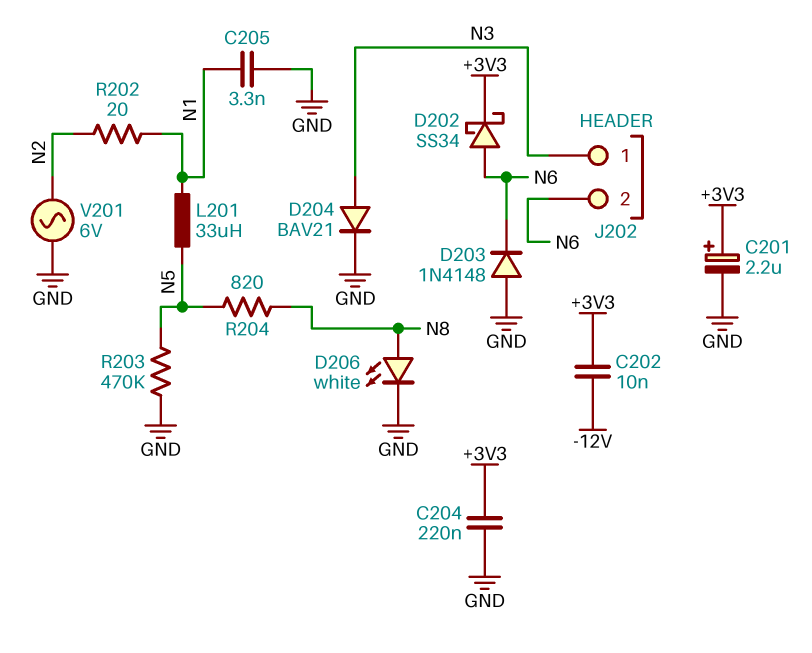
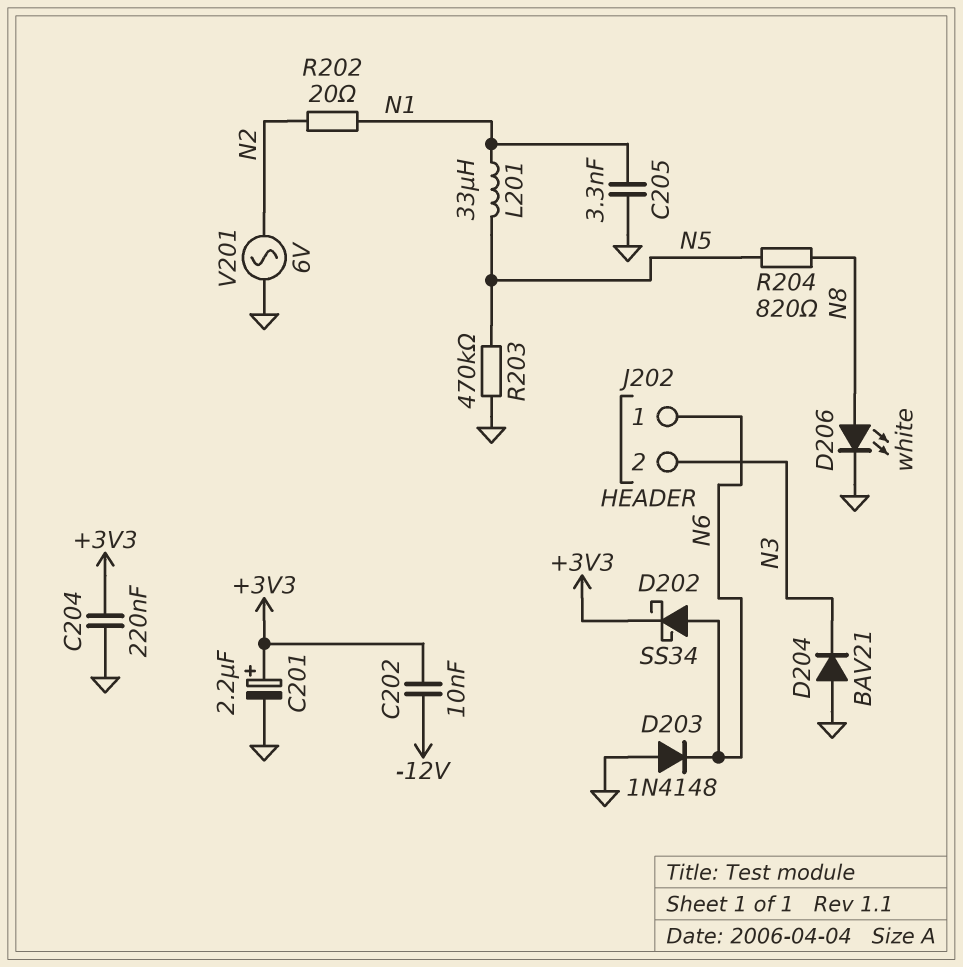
D204: diode BAV21 (A N3, K GND) -> diode BAV21 (A GND, K N3)
J202 pin 1: N3 -> N6
J202 pin 2: N6 -> N3

